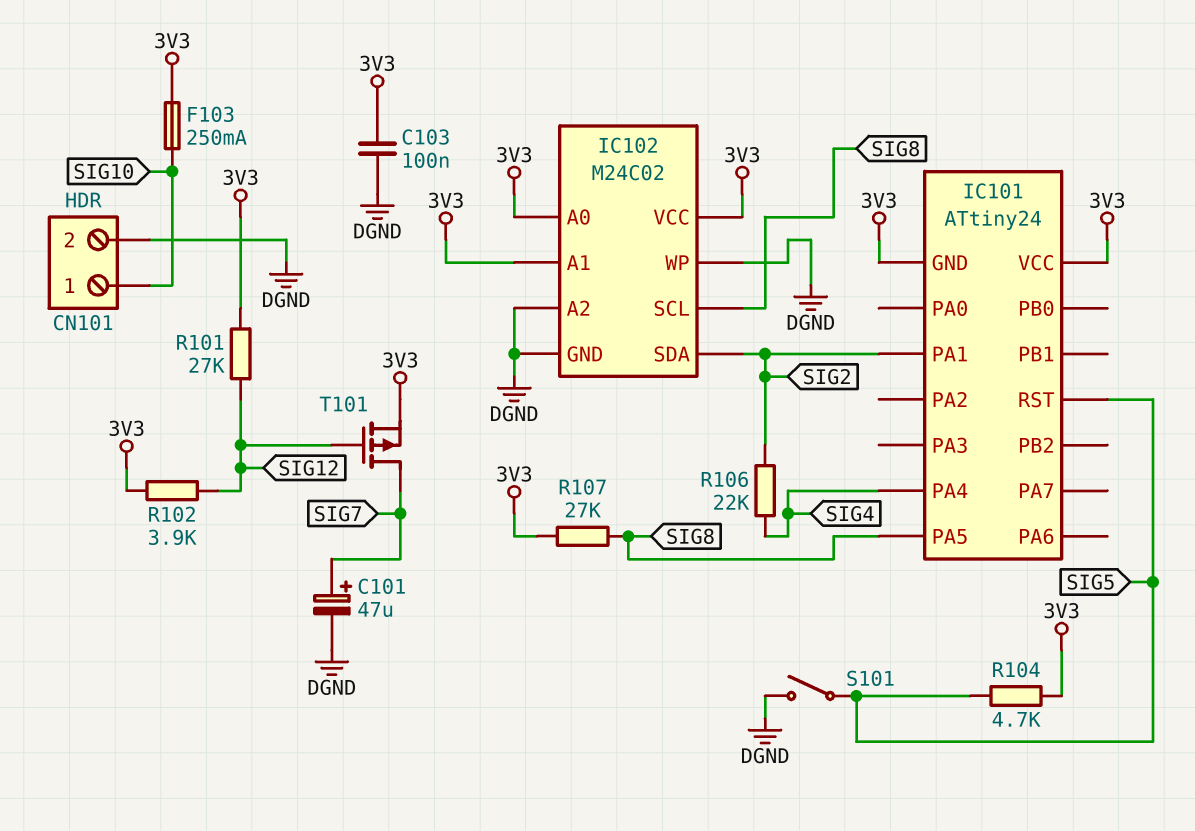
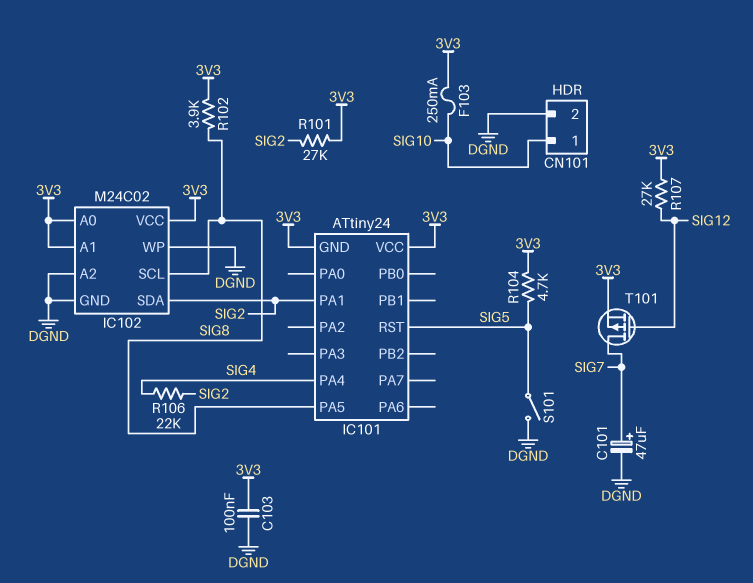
R101: 27k (3V3, SIG12) -> 27k (3V3, SIG2)
R102: 3.9k (3V3, SIG12) -> 3.9k (3V3, SIG8)
R107: 27k (3V3, SIG8) -> 27k (3V3, SIG12)

